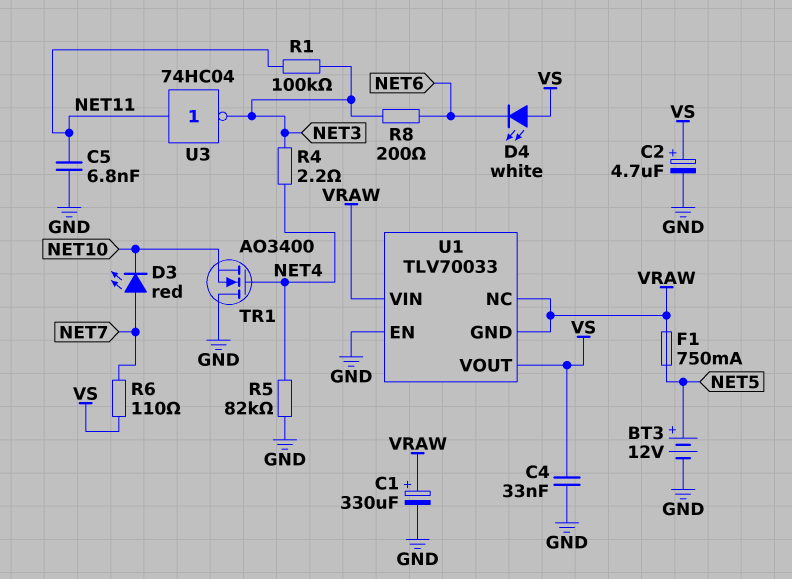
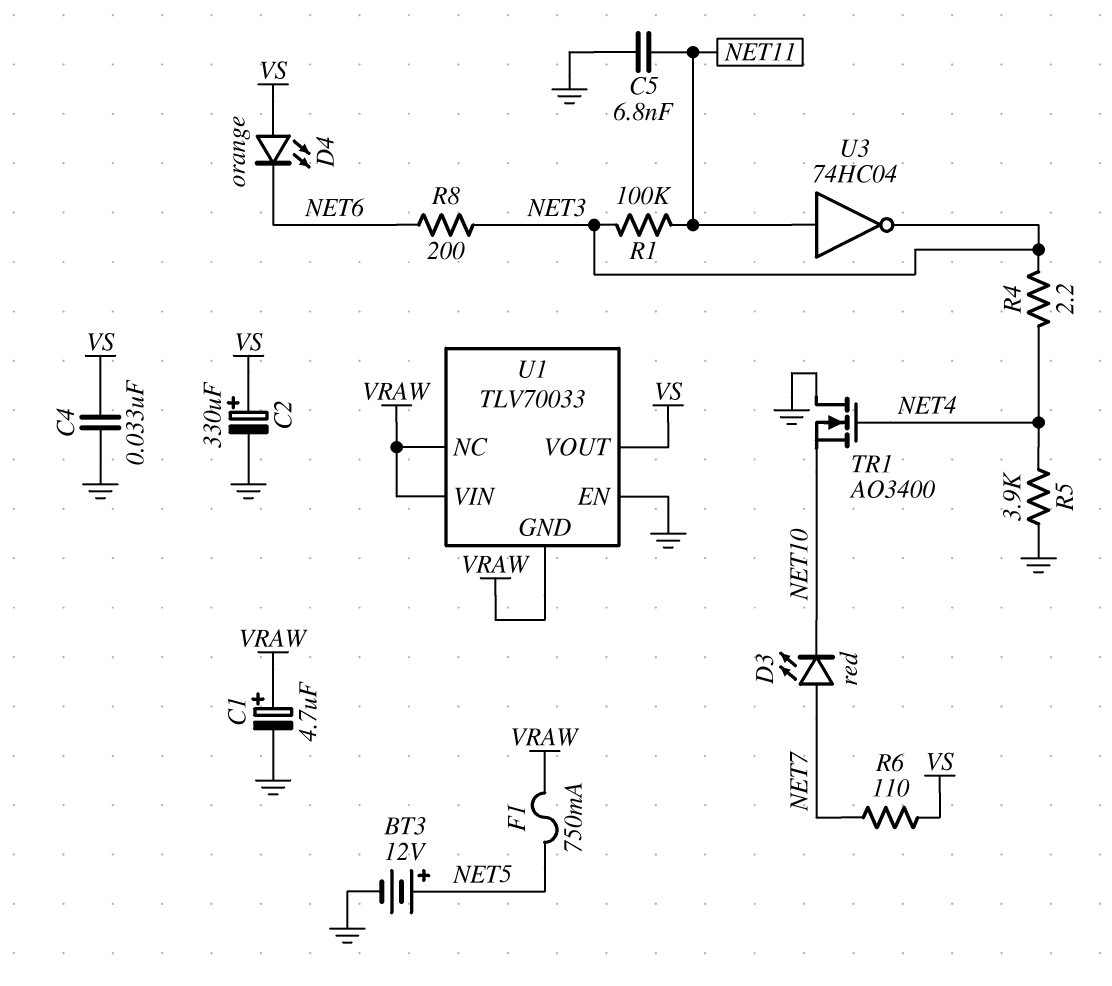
C1: 330uF (plus VRAW, minus GND) -> 4.7uF (plus VRAW, minus GND)
C2: 4.7uF (plus VS, minus GND) -> 330uF (plus VS, minus GND)
D4: LED white (A VS, K NET6) -> LED orange (A VS, K NET6)
R5: 82k (GND, NET4) -> 3.9k (GND, NET4)

